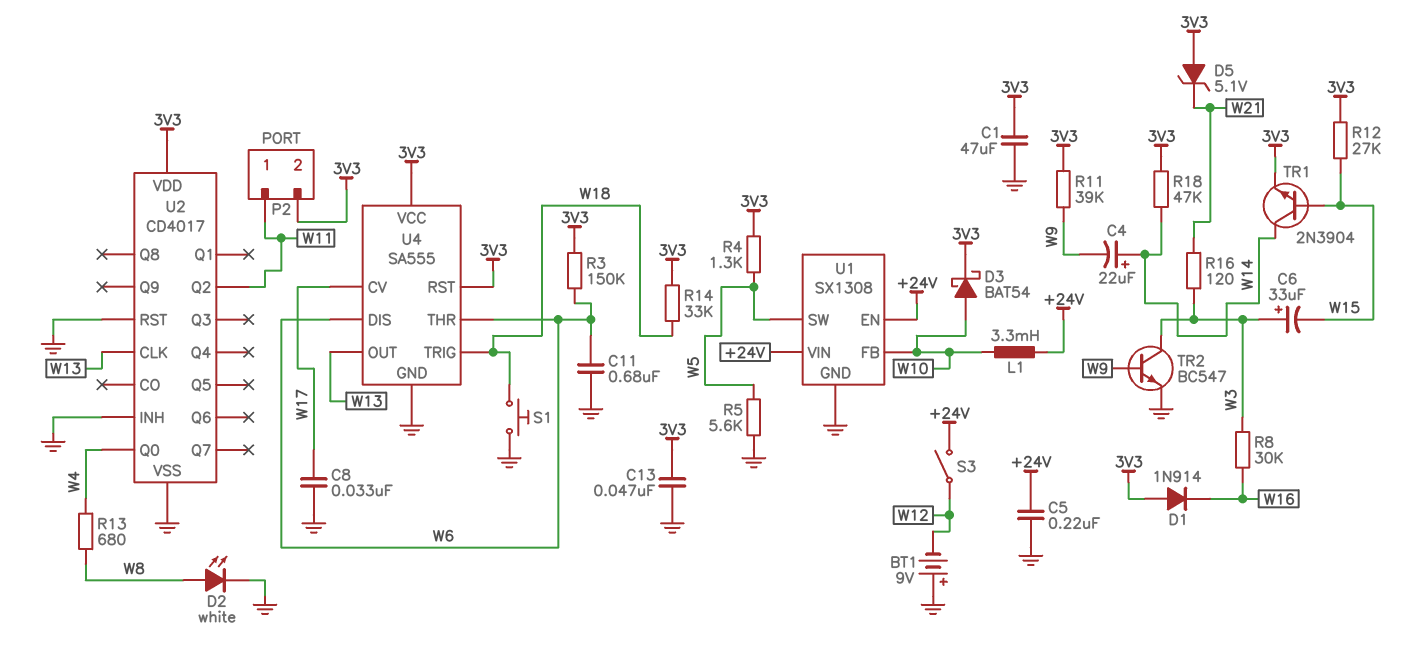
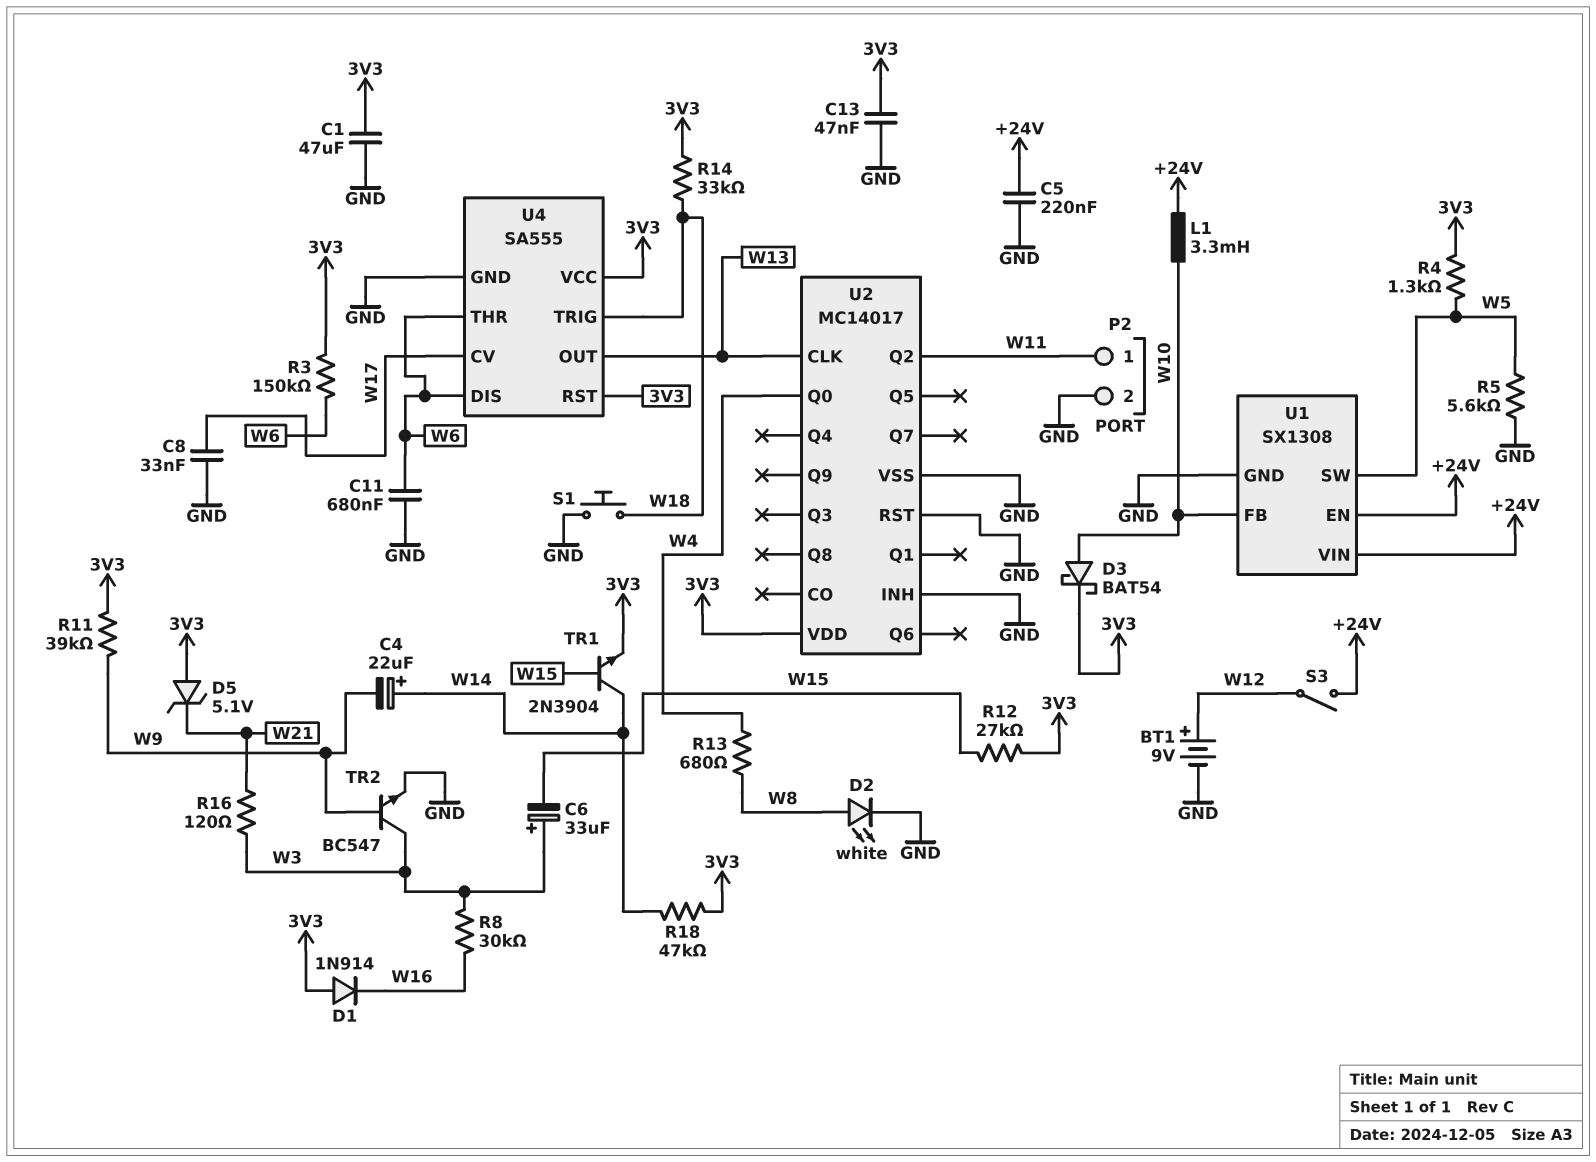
BT1: 9V (plus GND, minus W12) -> 9V (plus W12, minus GND)
P2 pin 2: 3V3 -> GND
U2: CD4017 -> MC14017

